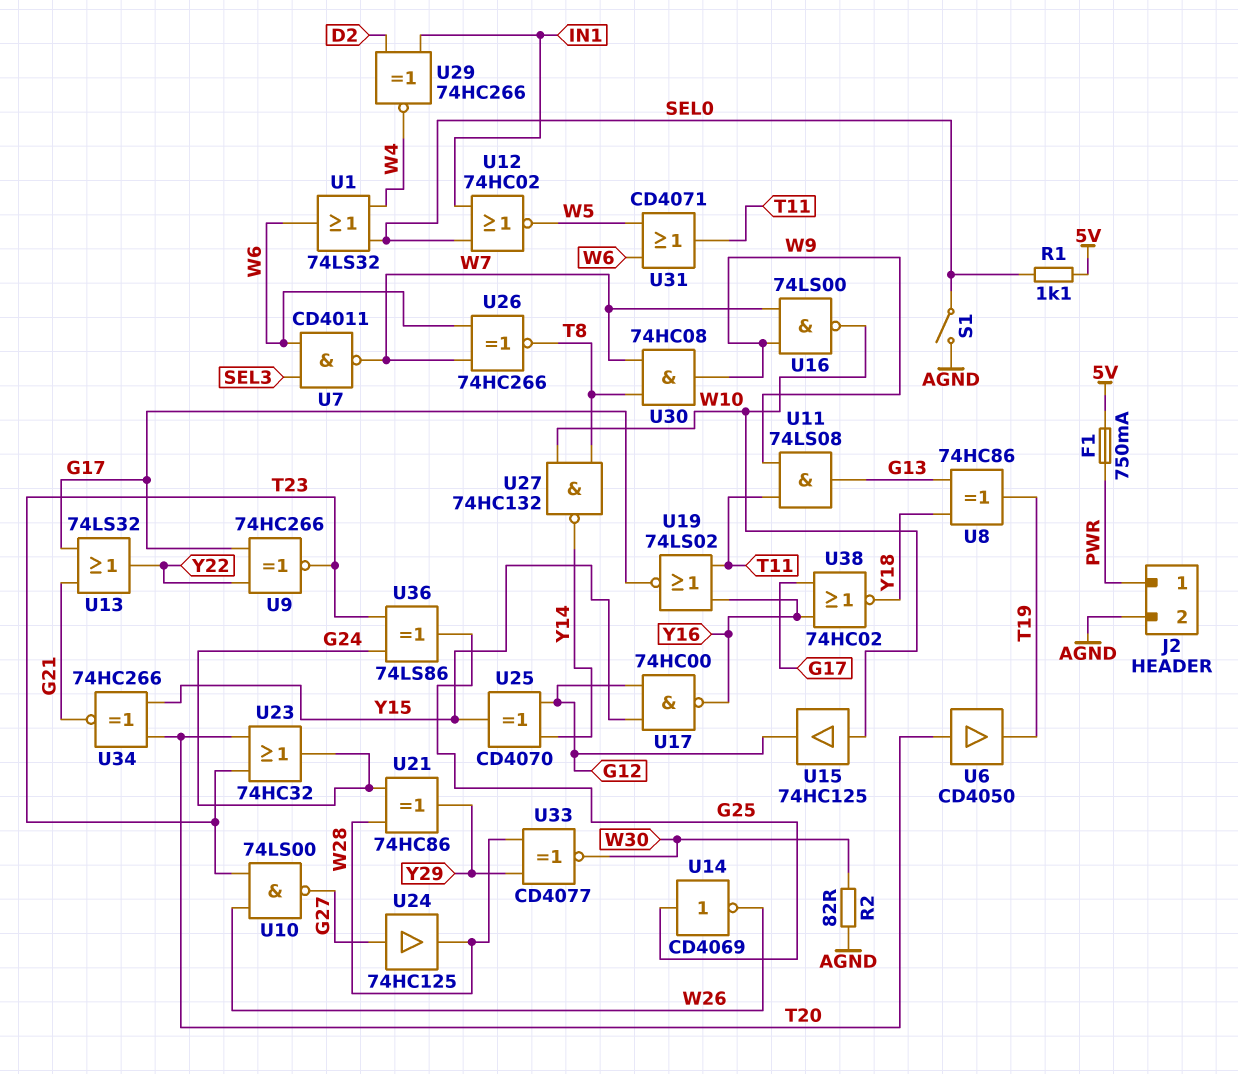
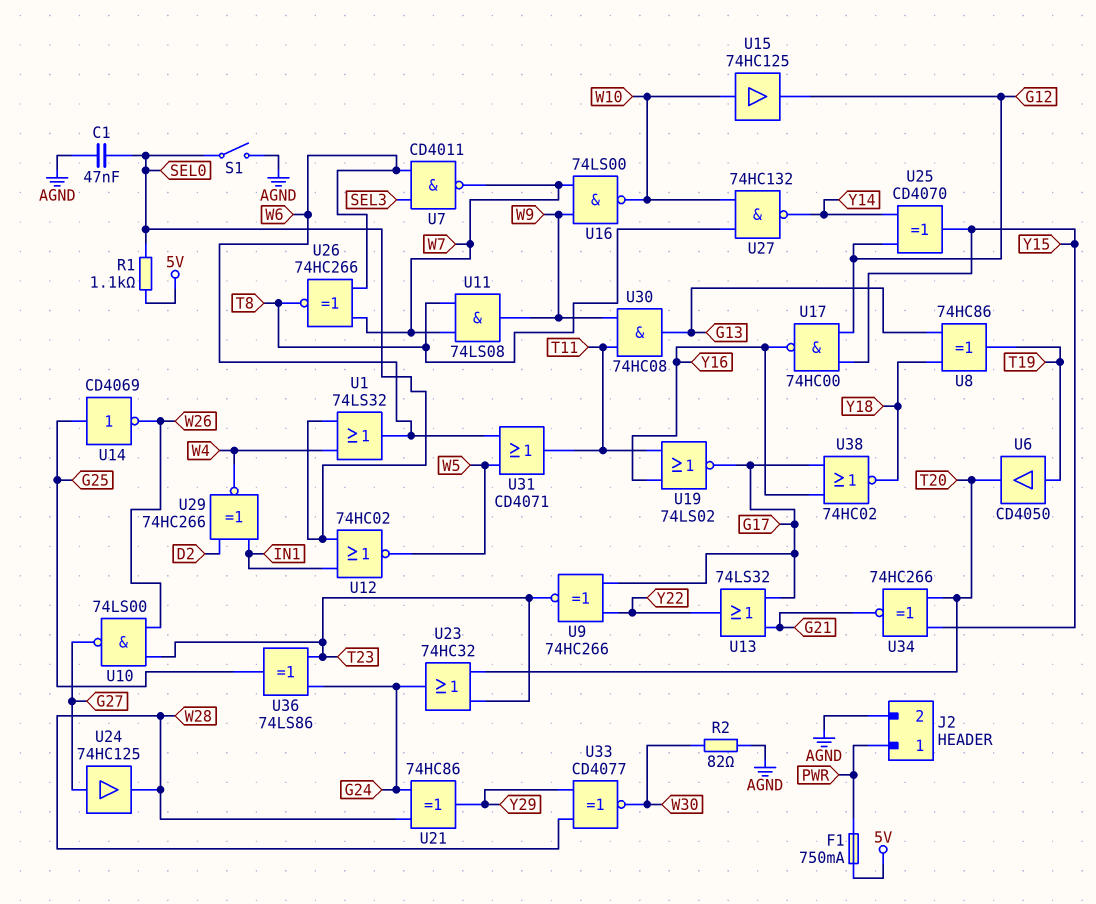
C1: none -> 47nF (AGND, SEL0)
U6: buffer CD4050 (in T20, out T19) -> buffer CD4050 (in T19, out T20)
U11: AND 74LS08 (in T11, in W9, out G13) -> AND 74LS08 (in T8, in W7, out W9)
U30: AND 74HC08 (in T8, in W7, out W9) -> AND 74HC08 (in T11, in W9, out G13)

